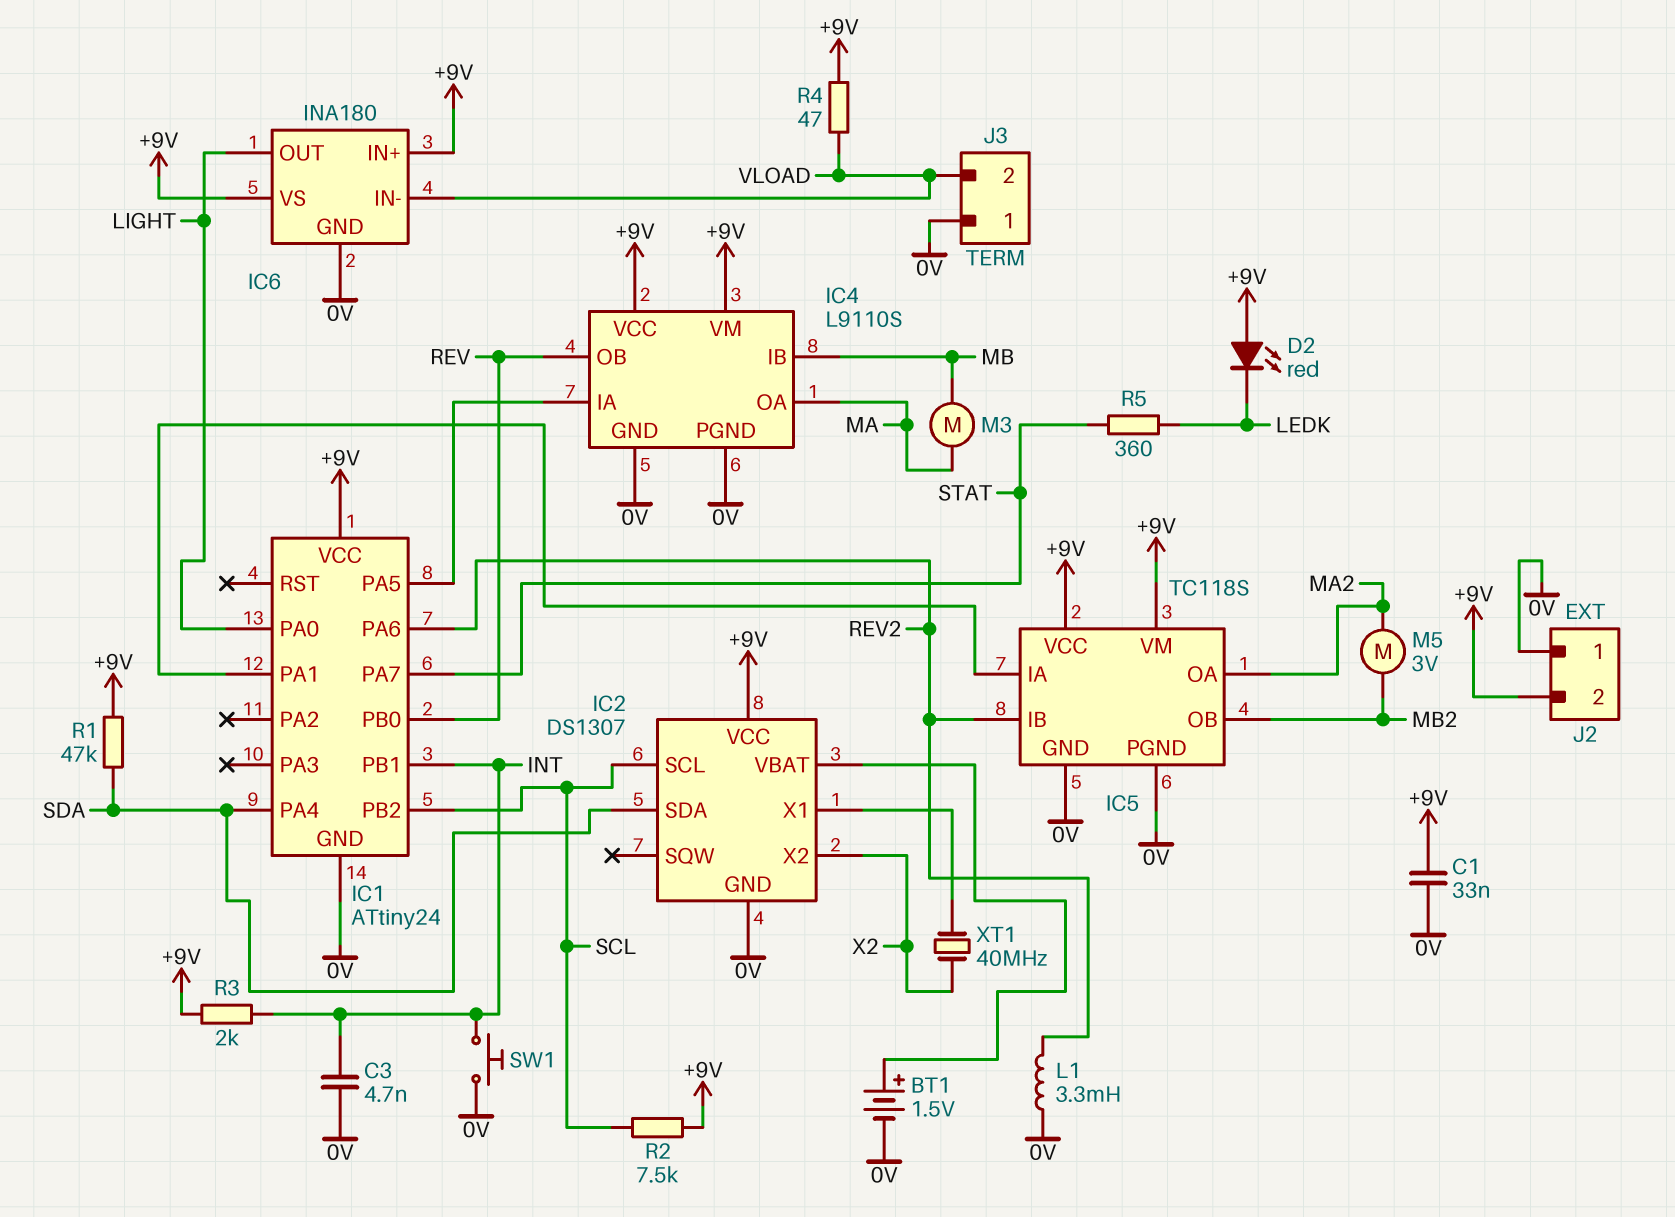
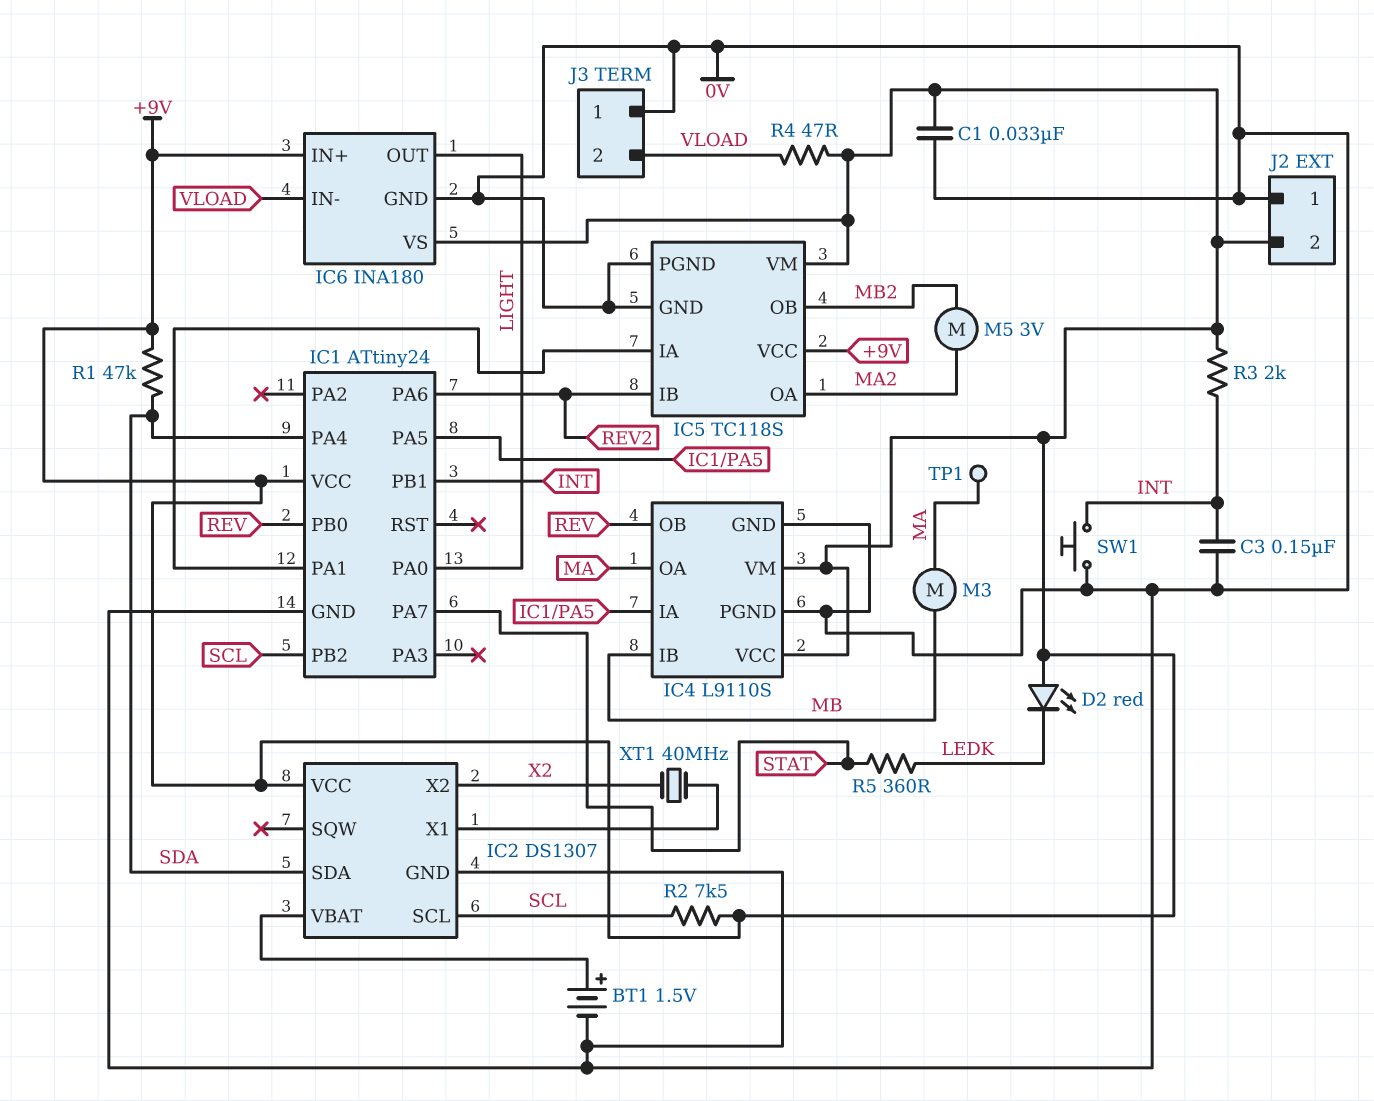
C3: 4.7nF (0V, INT) -> 150nF (0V, INT)
L1: 3.3mH (0V, REV2) -> none
TP1: none -> test point (MA)

